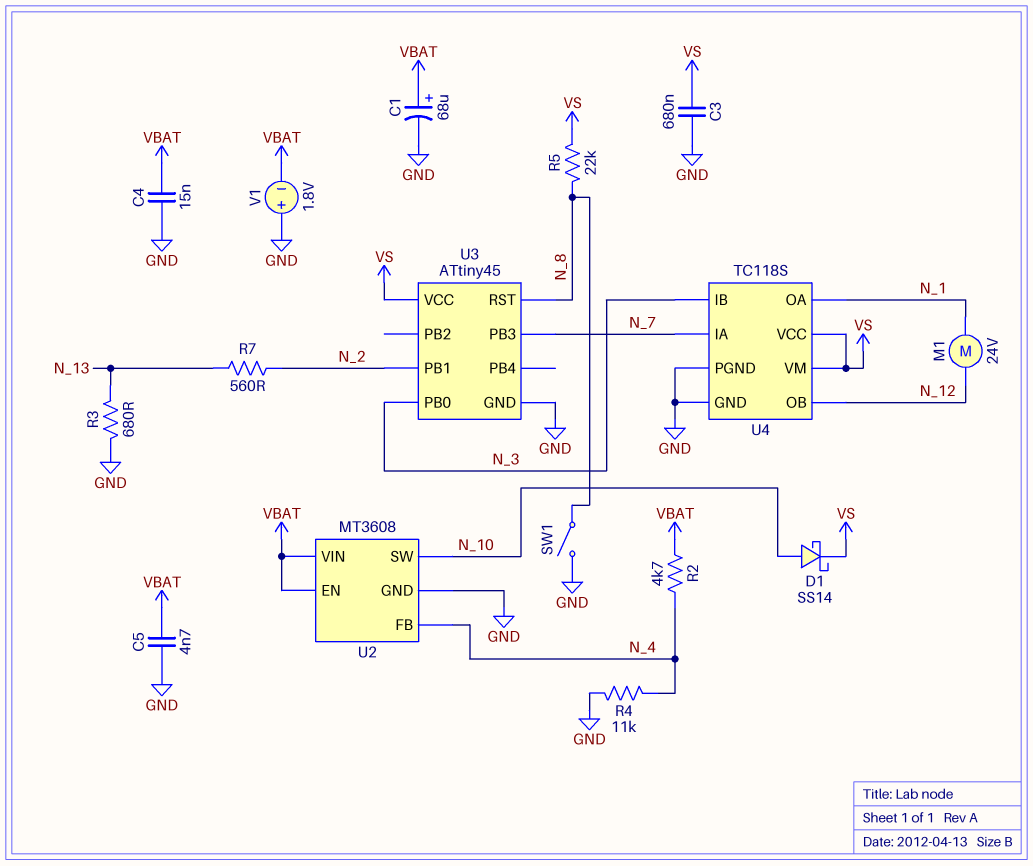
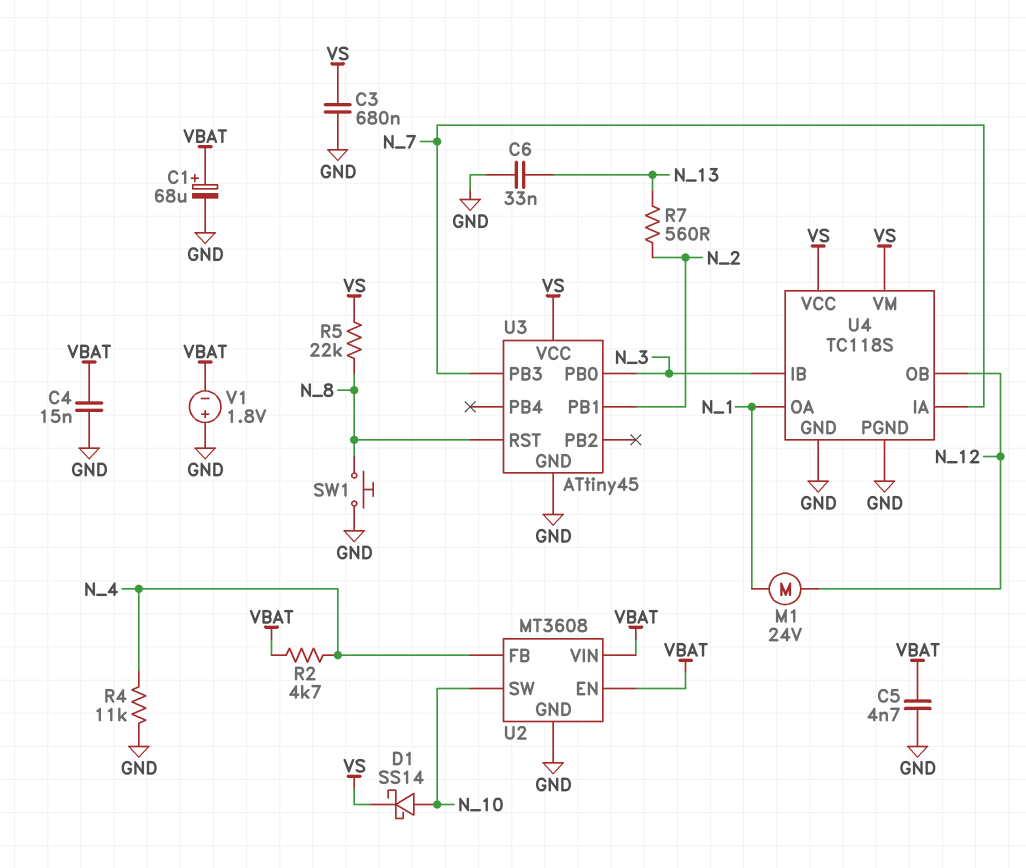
C6: none -> 33nF (GND, N_13)
R3: 680 (GND, N_13) -> none
SW1: switch (GND, N_8) -> button (GND, N_8)

